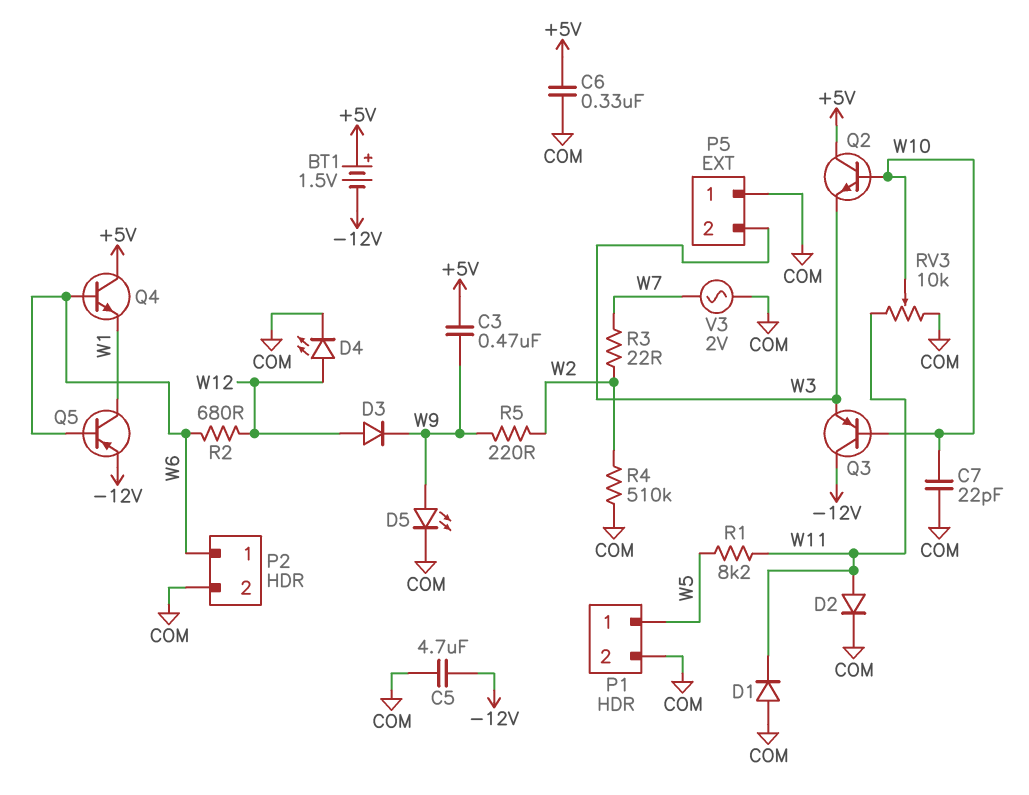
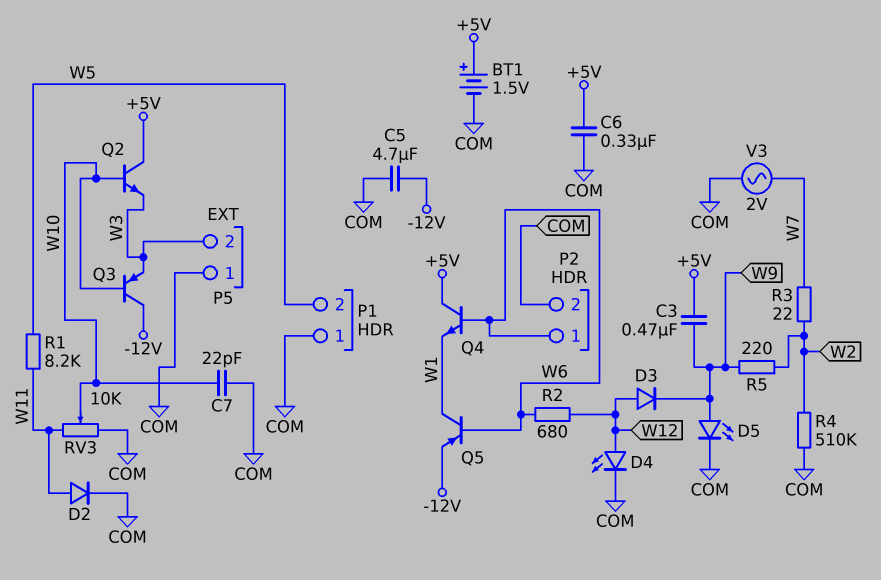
BT1: 1.5V (plus +5V, minus -12V) -> 1.5V (plus +5V, minus COM)
D1: diode (A COM, K W11) -> none
P1 pin 1: W5 -> COM
P1 pin 2: COM -> W5

